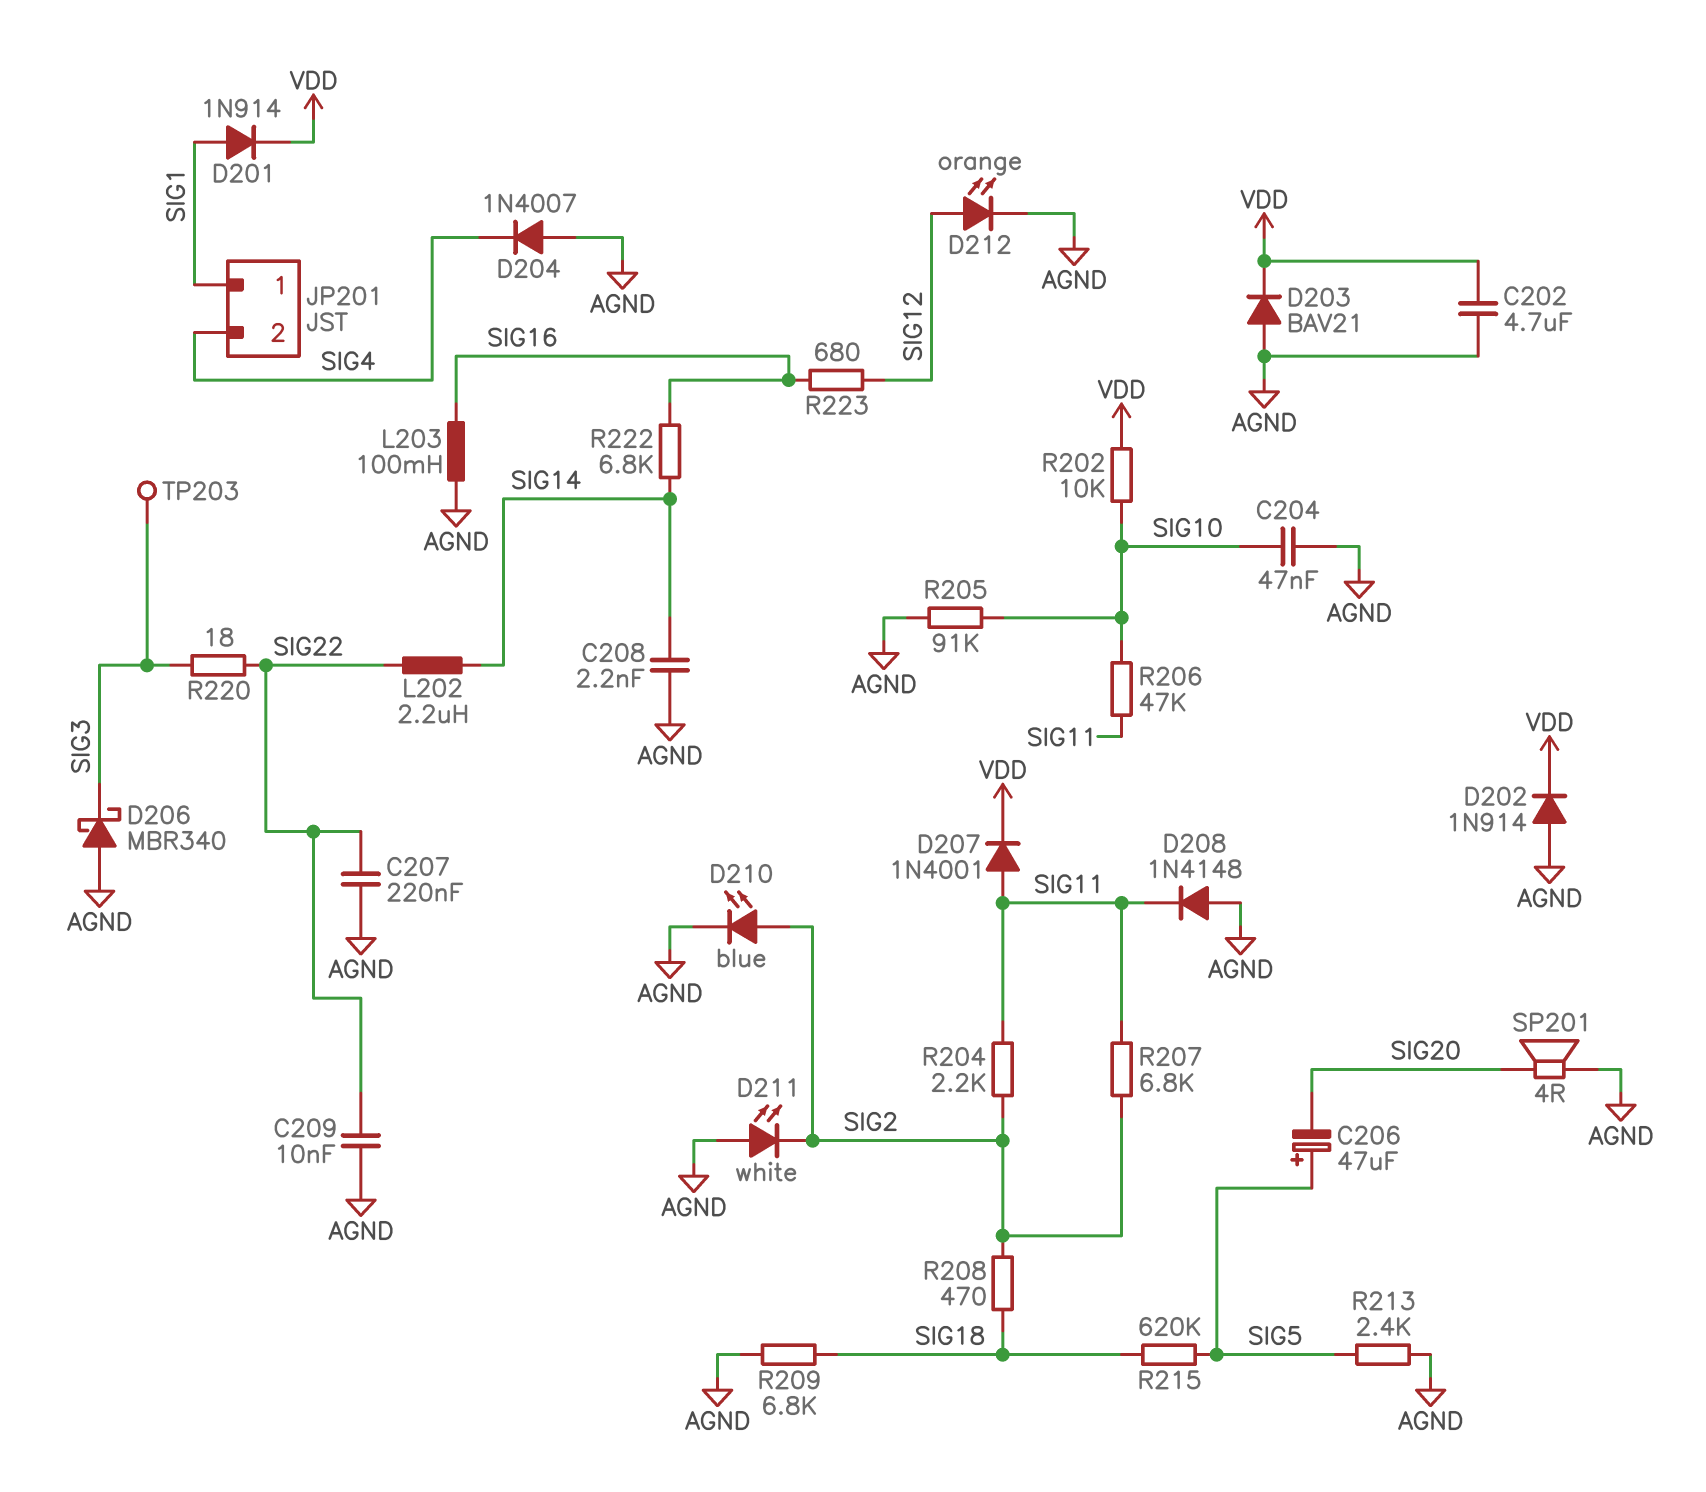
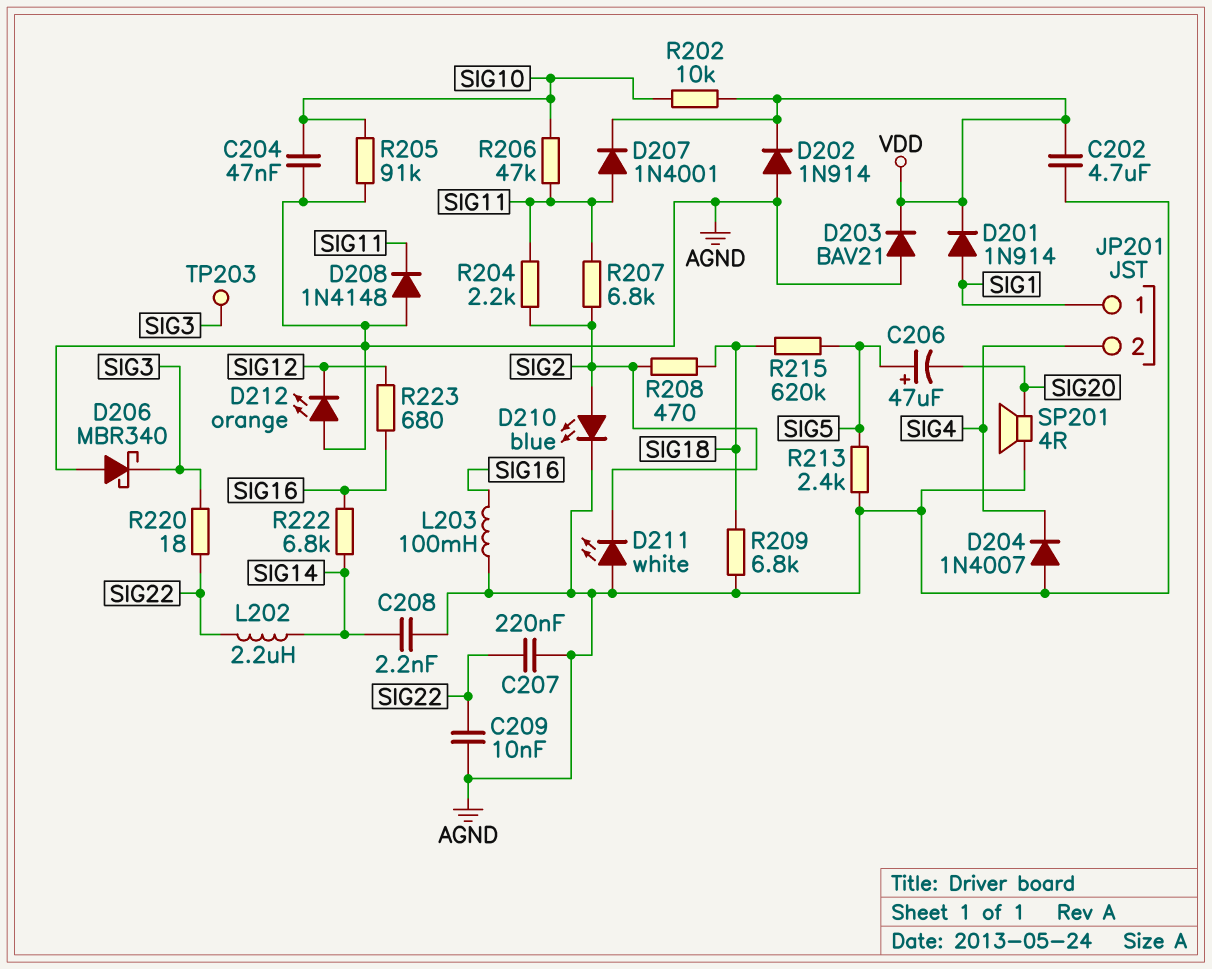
D212: LED orange (A SIG12, K AGND) -> LED orange (A AGND, K SIG12)

